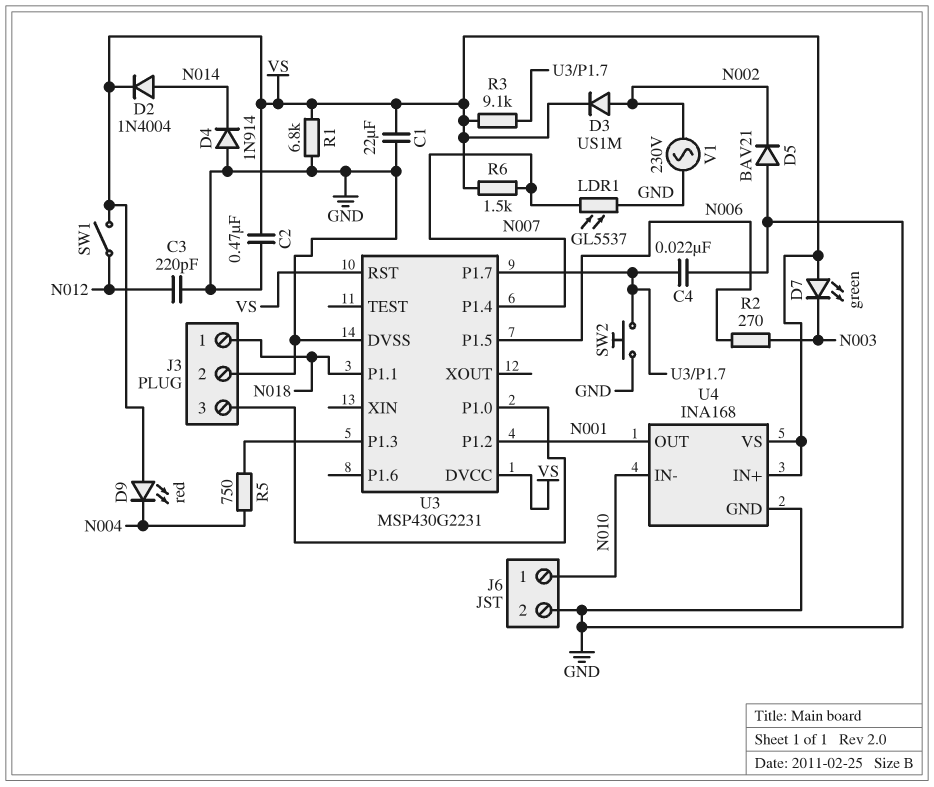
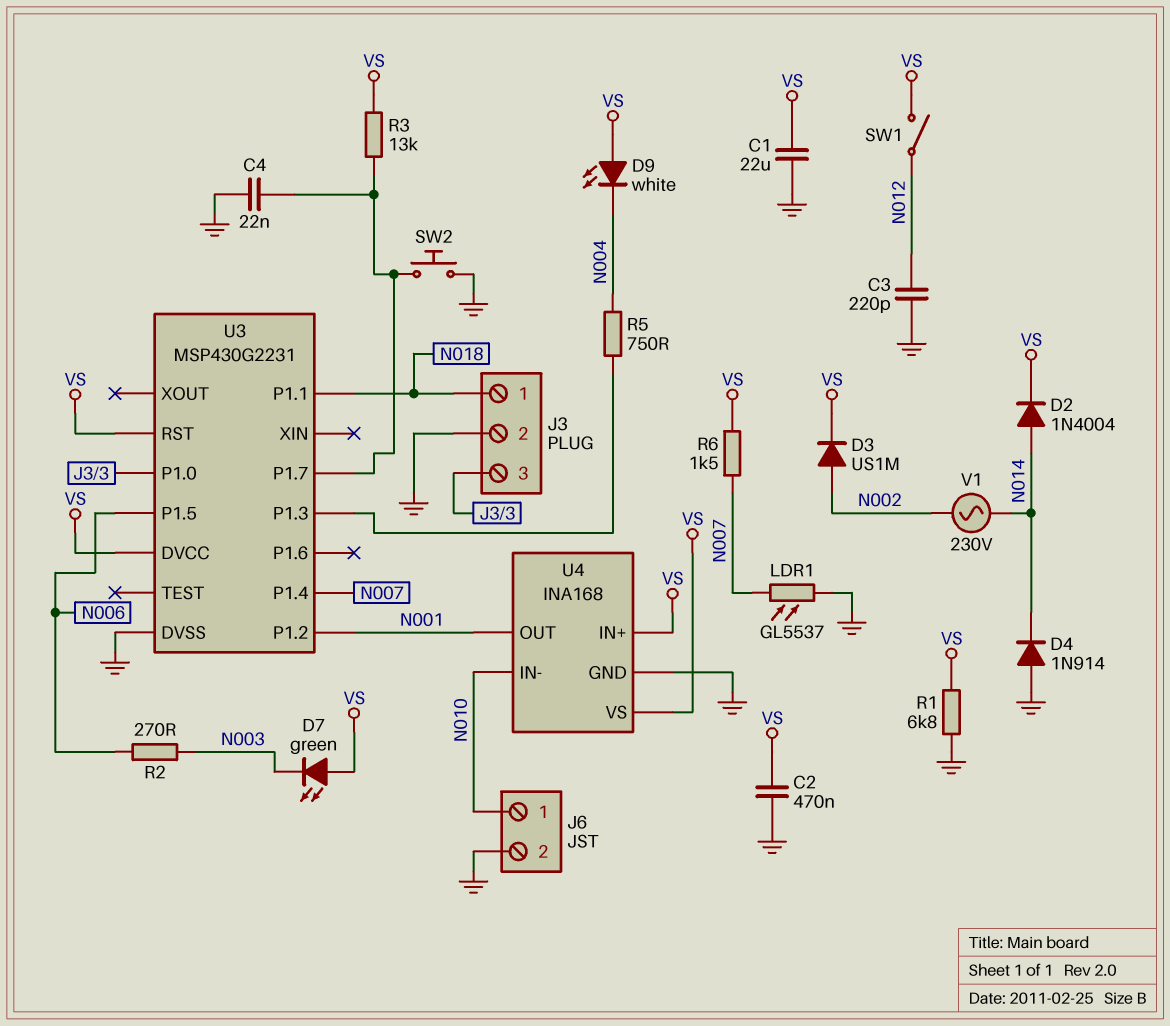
D5: diode BAV21 (A GND, K N002) -> none
D9: LED red (A VS, K N004) -> LED white (A VS, K N004)
R3: 9.1k (U3/P1.7, VS) -> 13k (U3/P1.7, VS)
V1: AC 230V (GND, N002) -> AC 230V (N002, N014)

